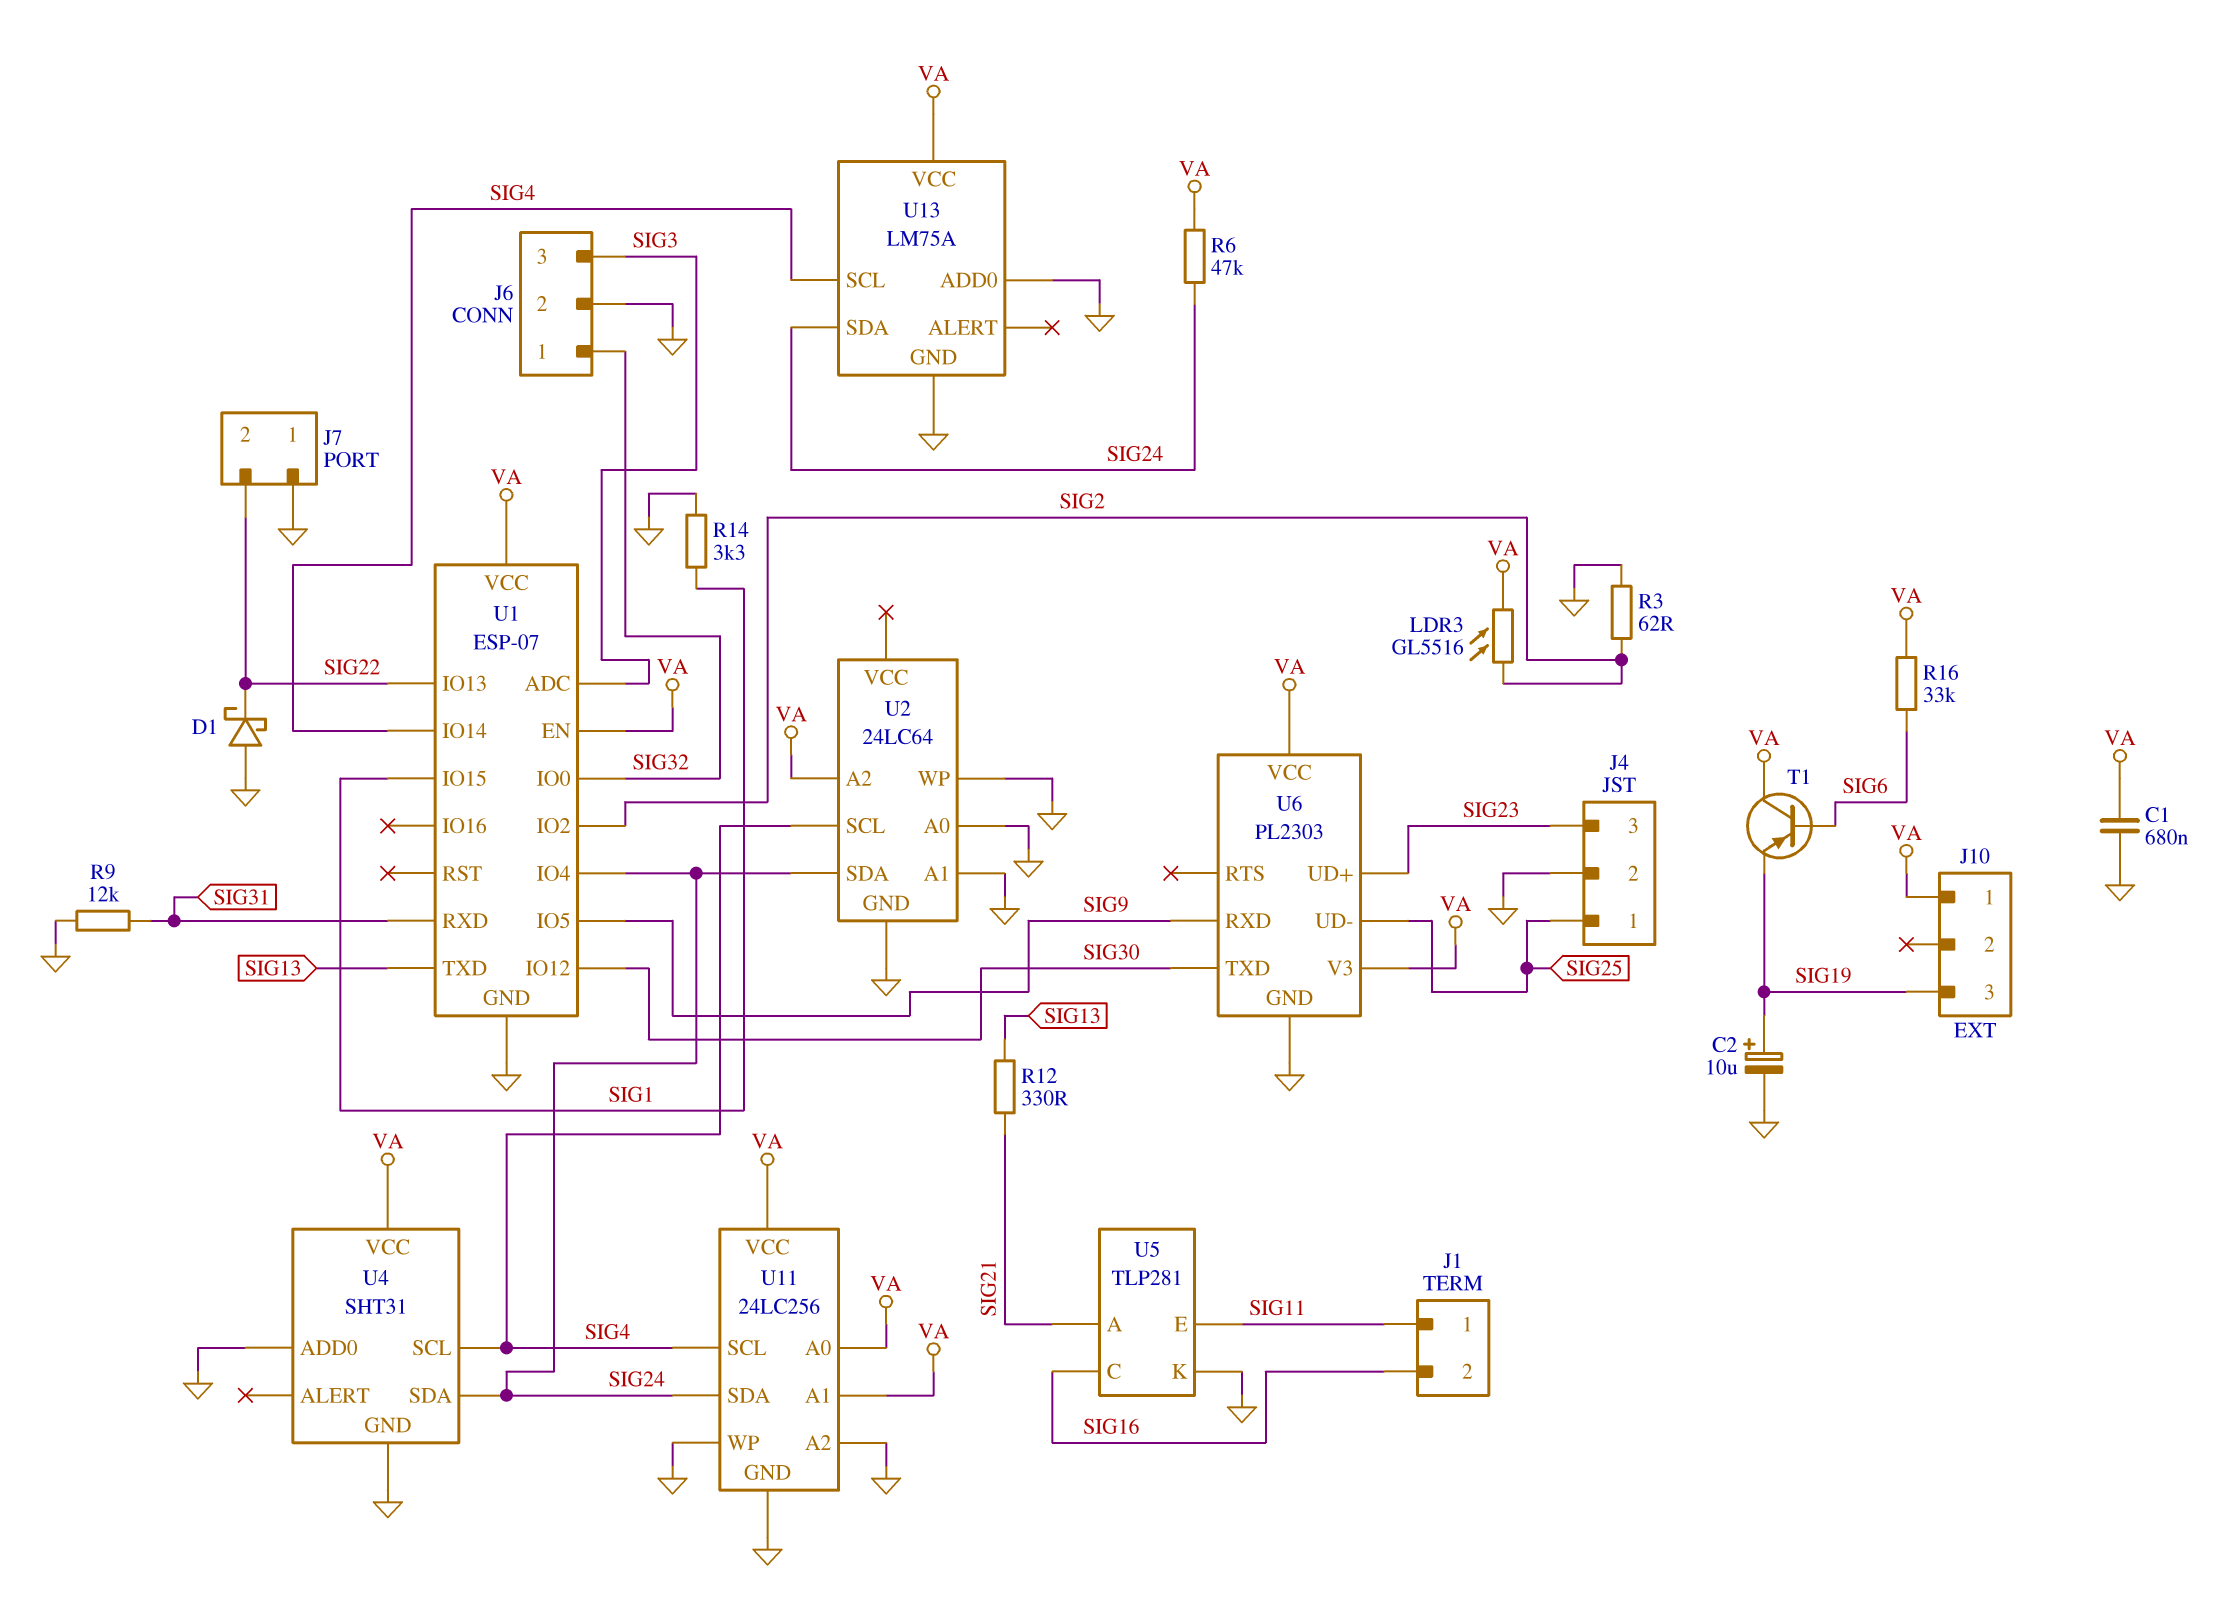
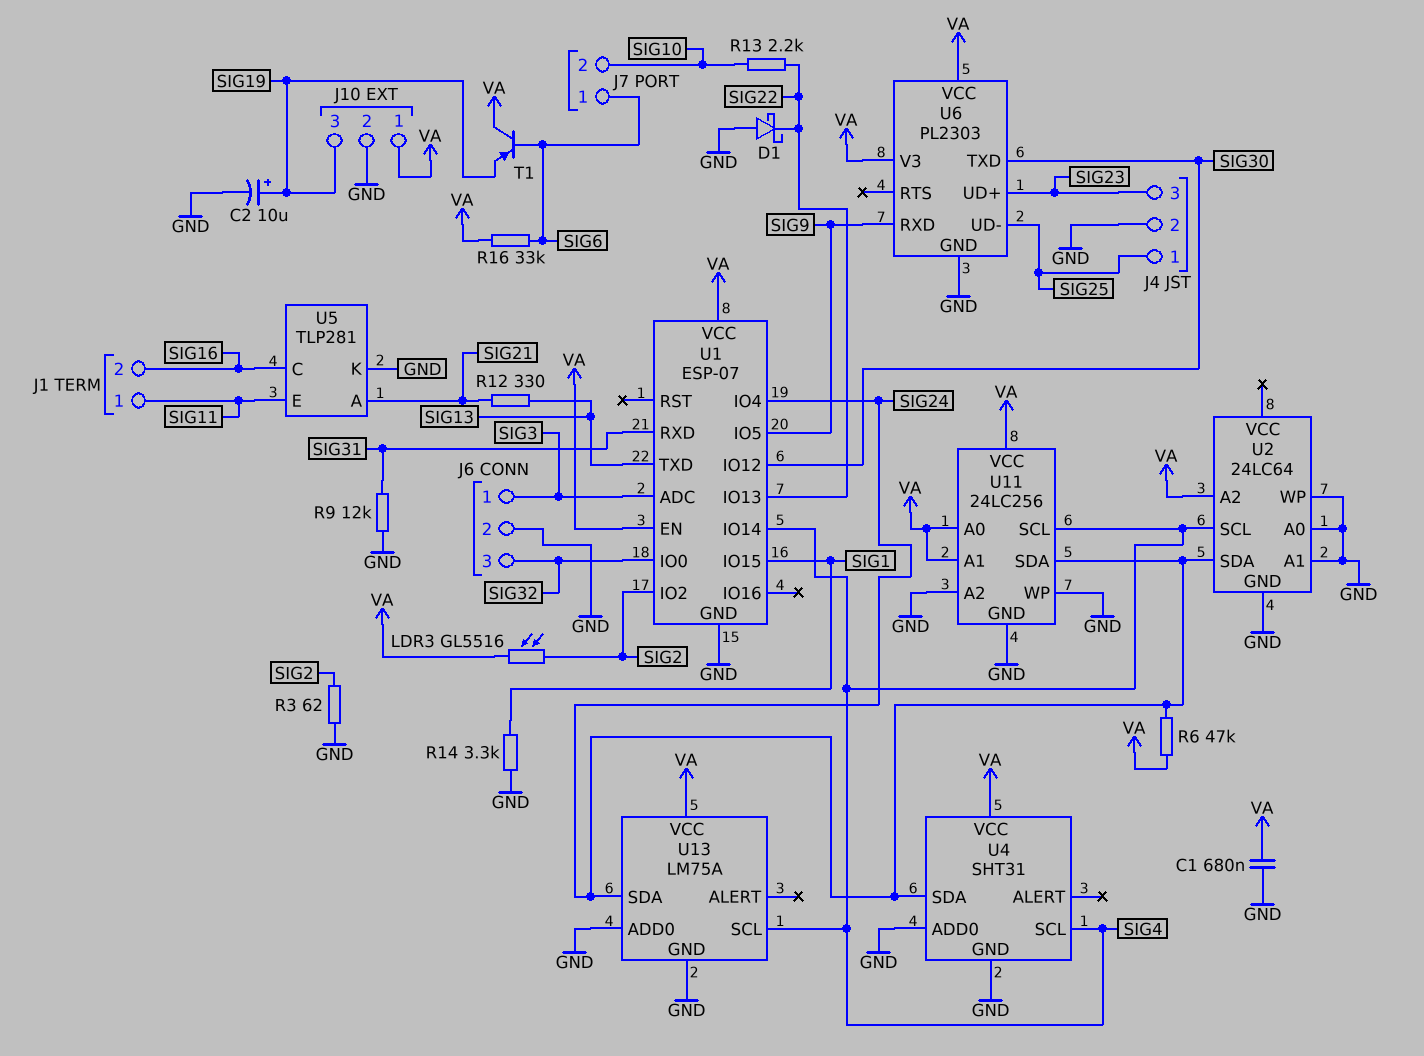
J6 pin 1: SIG32 -> SIG3
J6 pin 3: SIG3 -> SIG32
J7 pin 1: GND -> SIG6
J7 pin 2: SIG22 -> SIG10
J10 pin 2: none -> GND
R13: none -> 2.2k (SIG10, SIG22)

